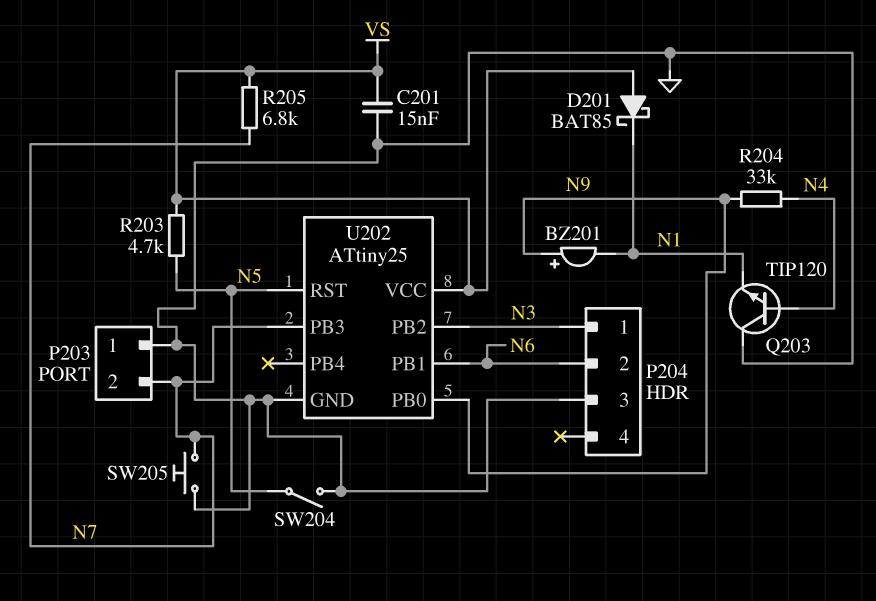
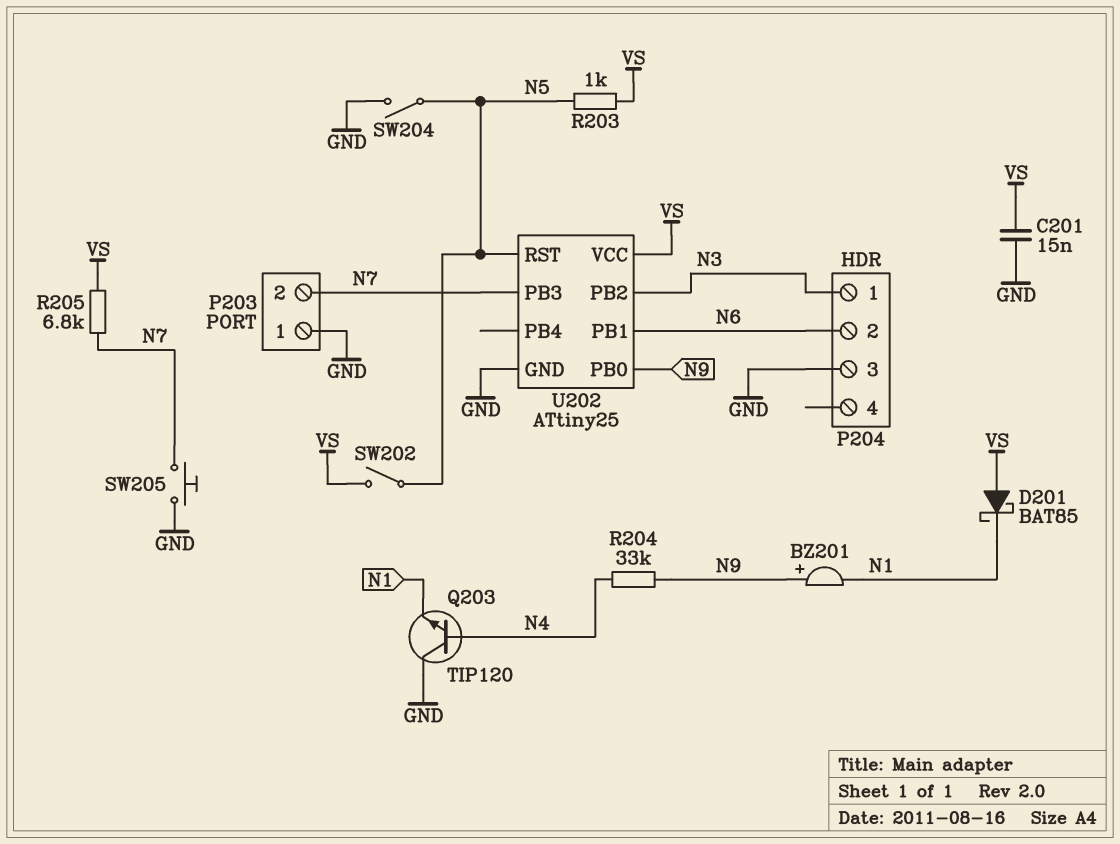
R203: 4.7k (N5, VS) -> 1k (N5, VS)
SW202: none -> switch (N5, VS)

